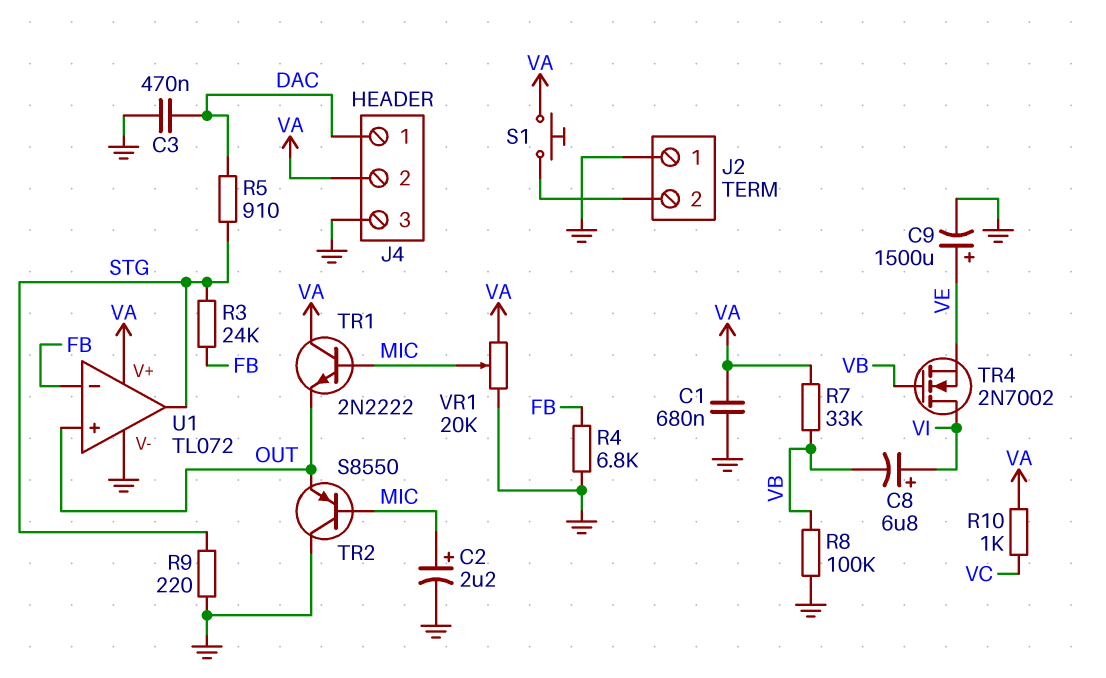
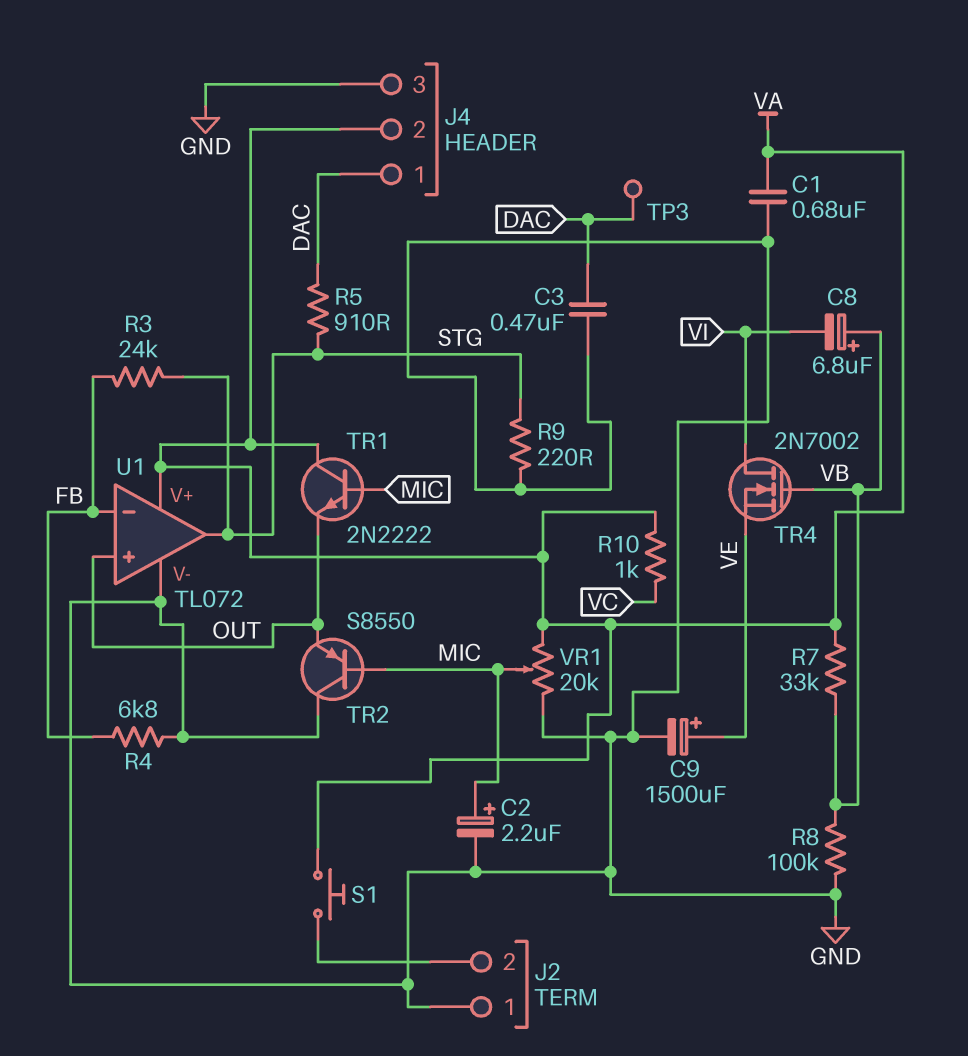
C8: 6.8uF (plus VI, minus VB) -> 6.8uF (plus VB, minus VI)
TP3: none -> test point (DAC)

